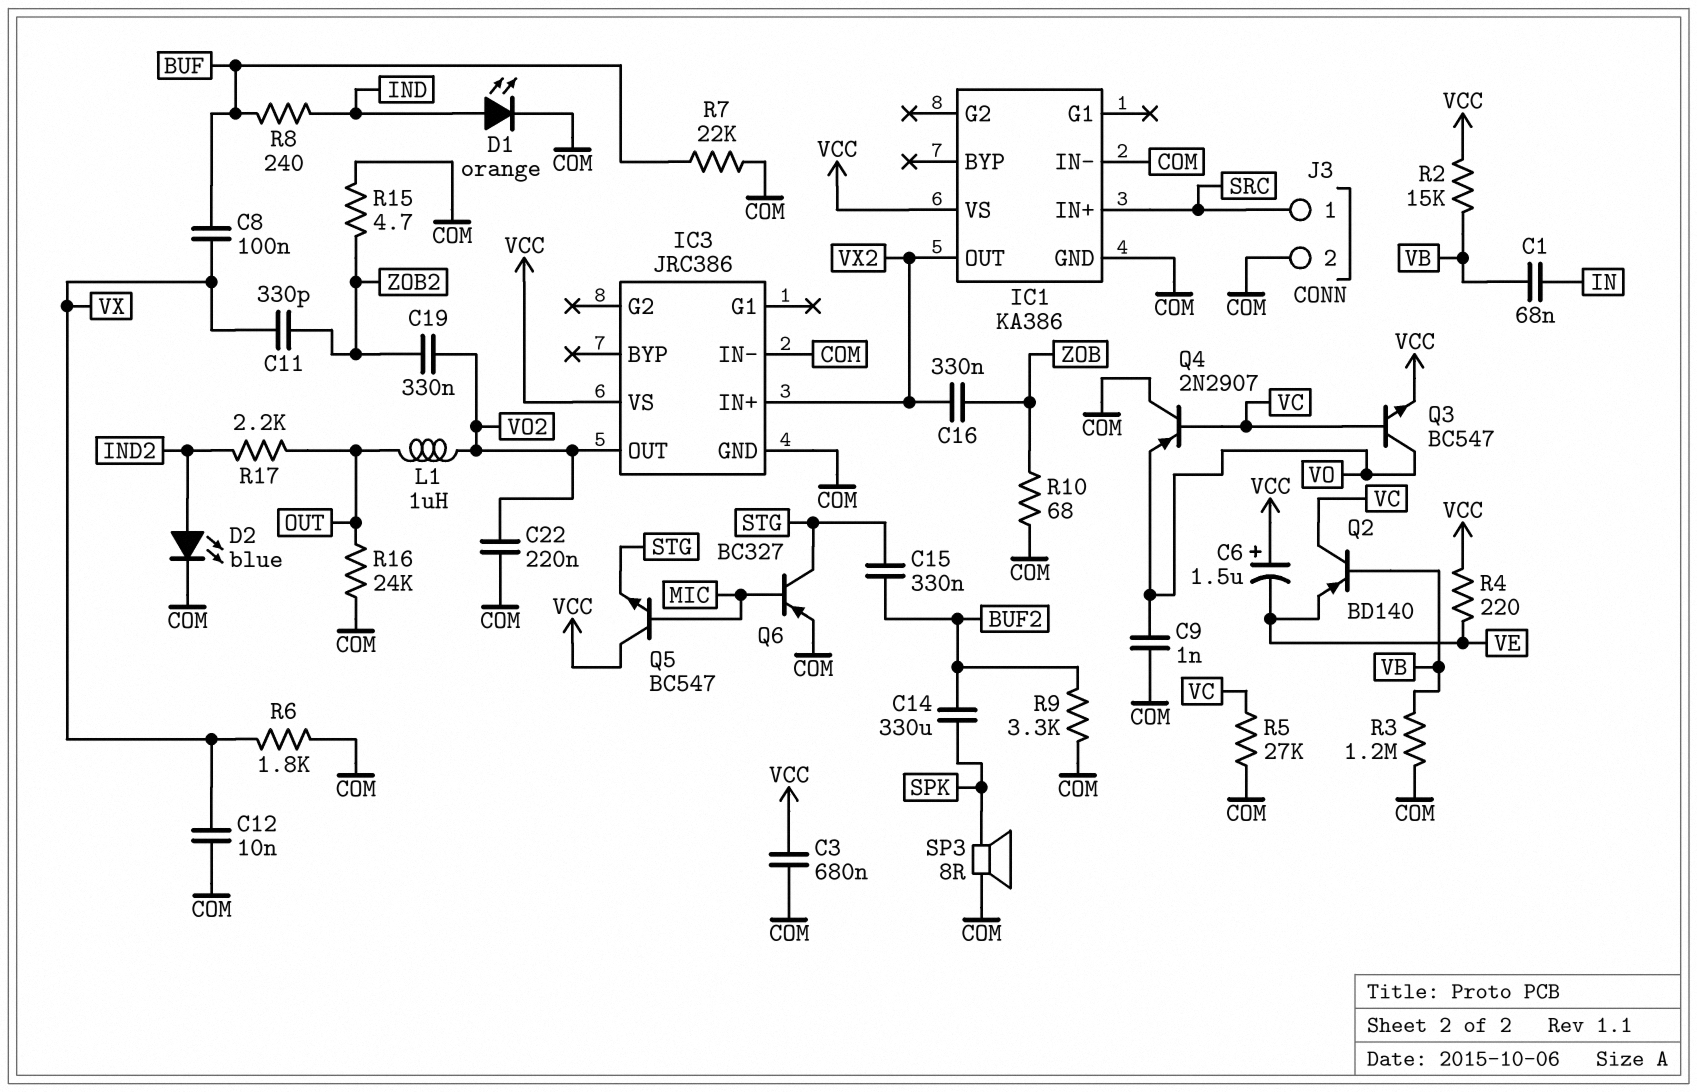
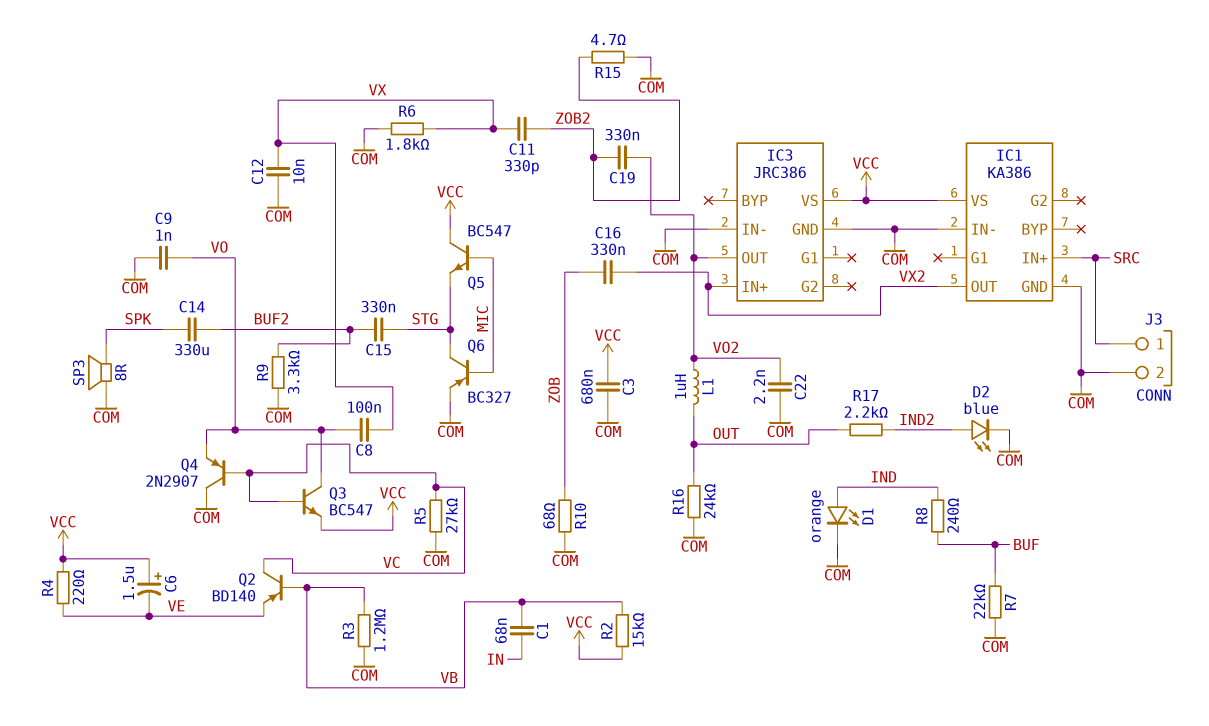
C8: 100nF (BUF, VX) -> 100nF (VO, VX)
C22: 220nF (COM, VO2) -> 2.2nF (COM, VO2)

